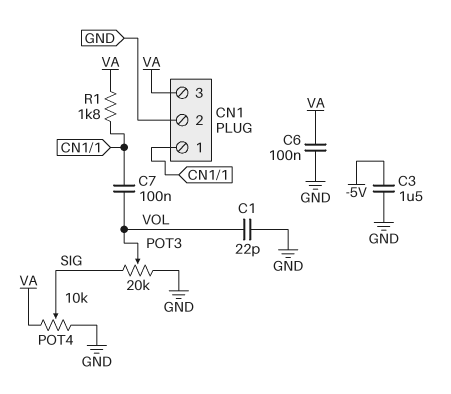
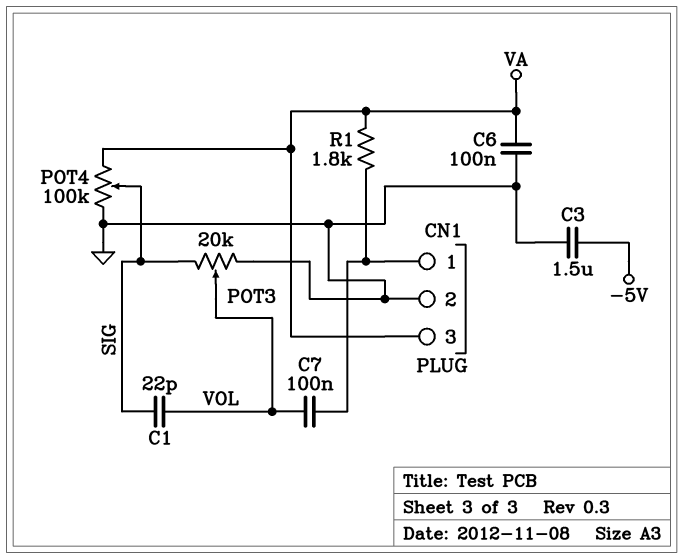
C1: 22pF (GND, VOL) -> 22pF (SIG, VOL)
POT4: 10k (GND, VA, wiper SIG) -> 100k (GND, VA, wiper SIG)

